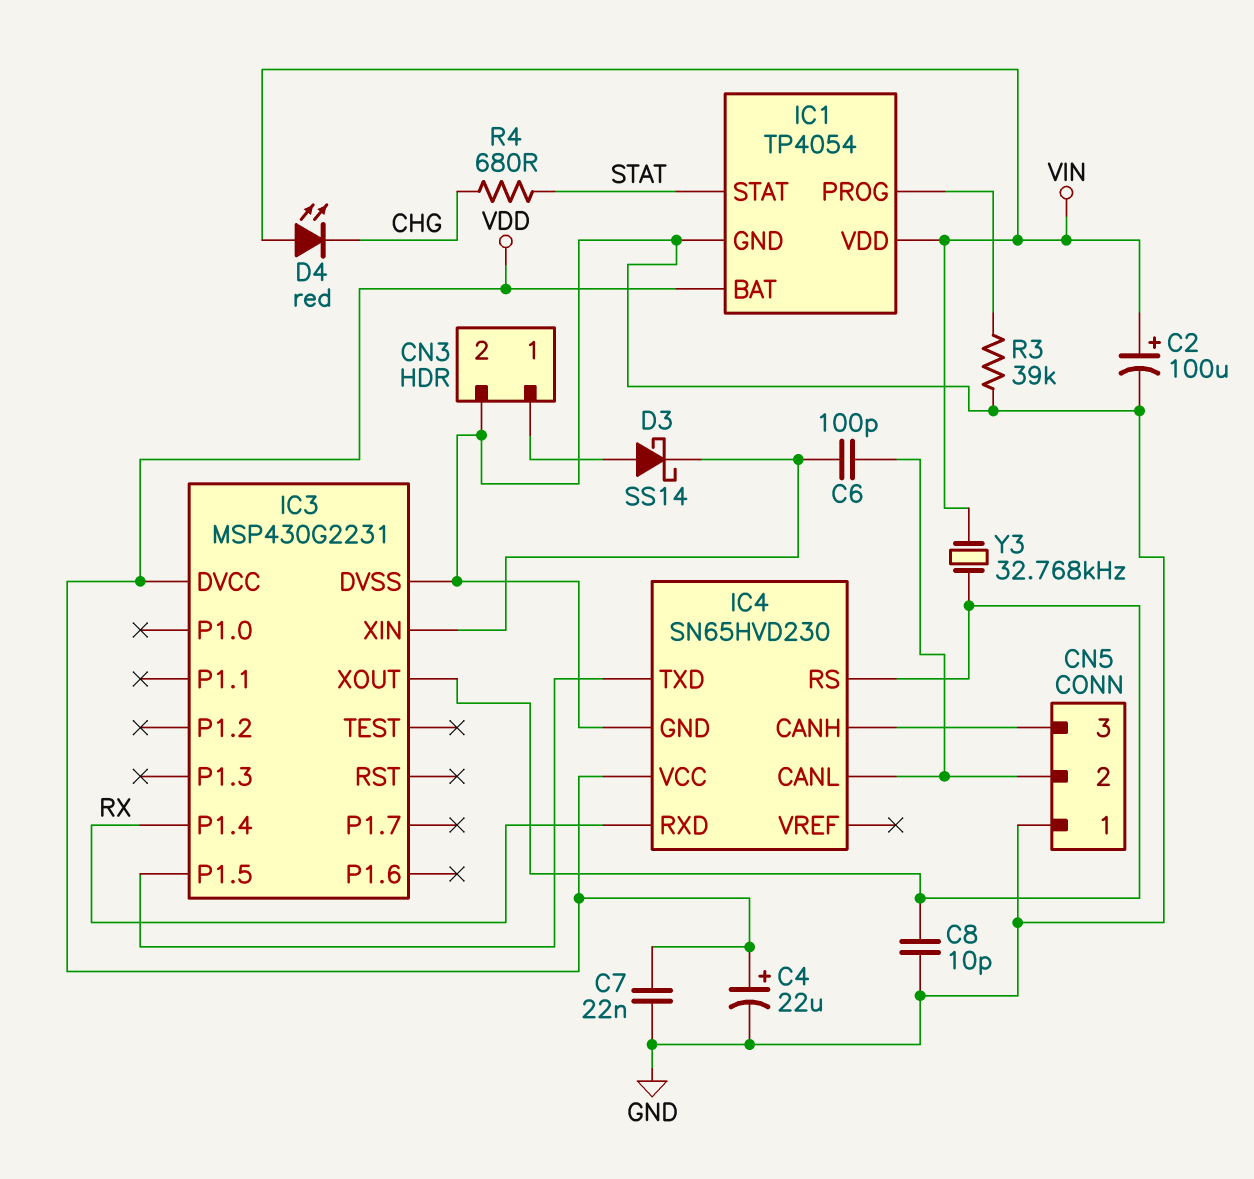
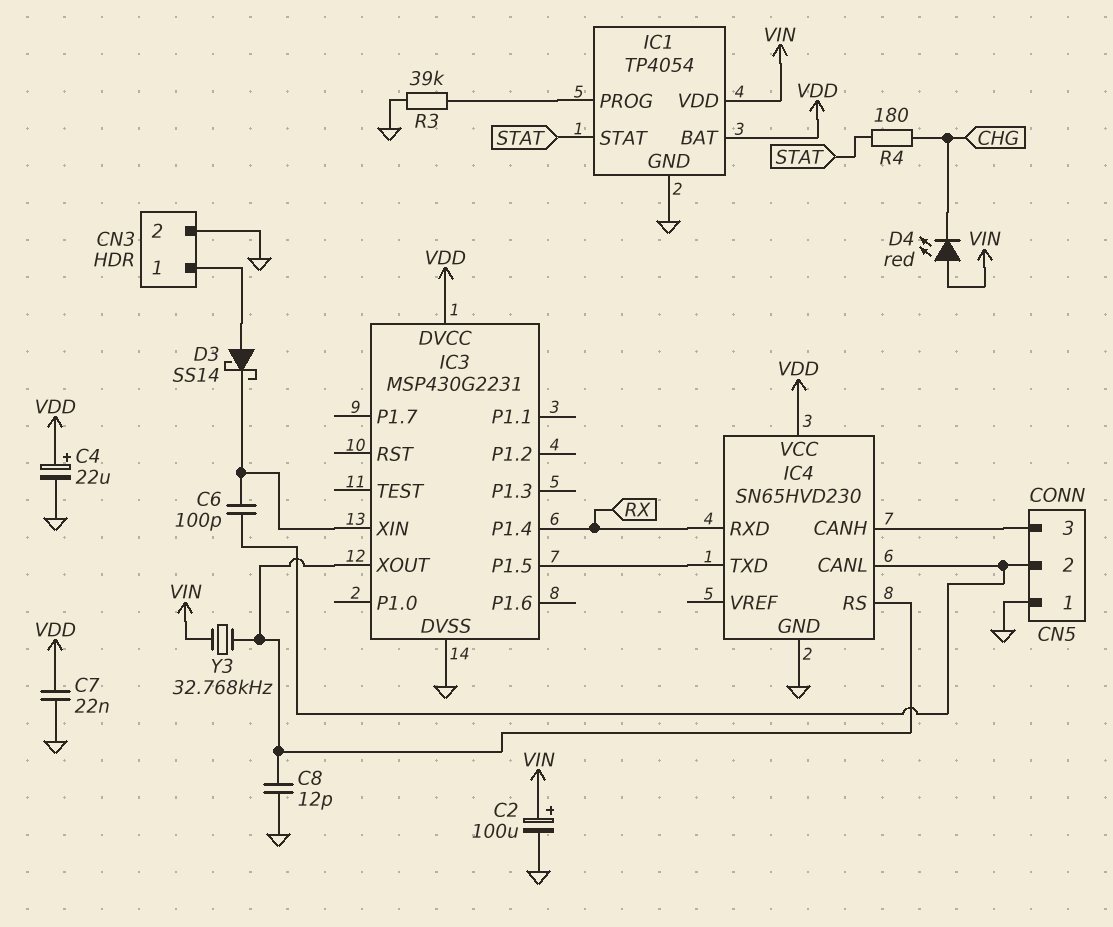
C8: 10pF (GND, IC3/XOUT) -> 12pF (GND, IC3/XOUT)
R4: 680 (CHG, STAT) -> 180 (CHG, STAT)

